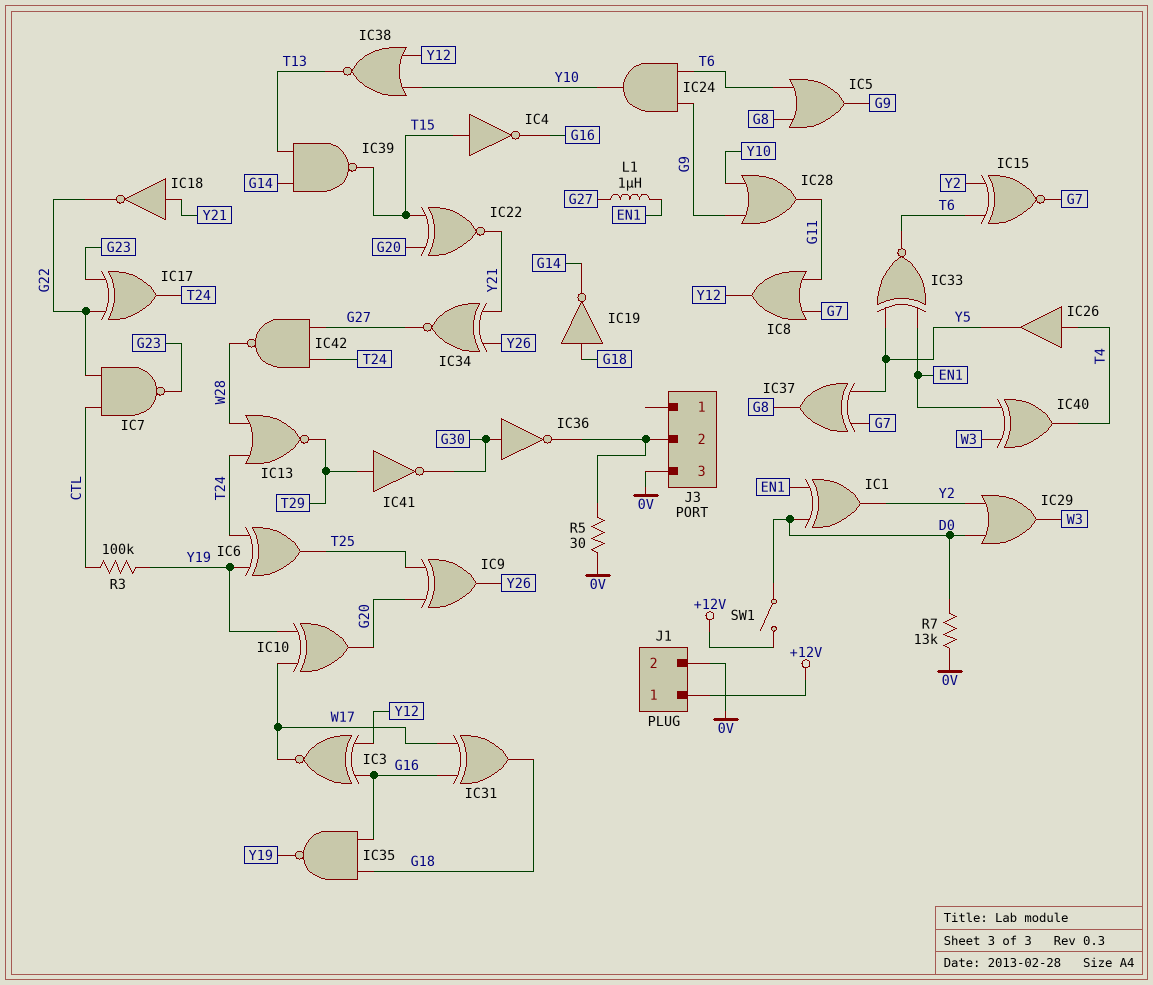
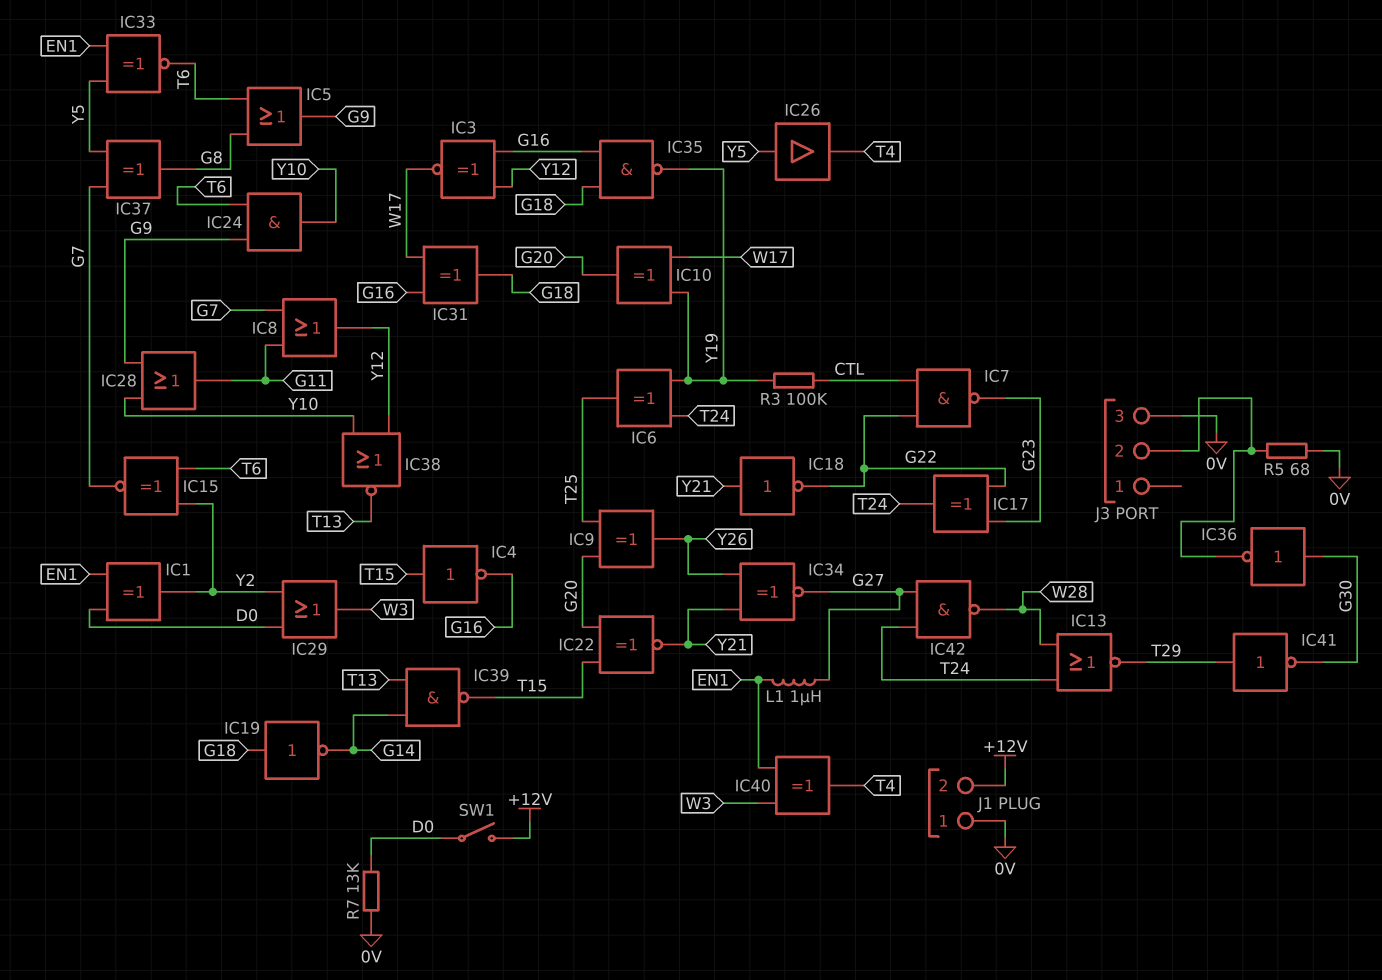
IC26: buffer (in T4, out Y5) -> buffer (in Y5, out T4)
J1 pin 1: +12V -> 0V
J1 pin 2: 0V -> +12V
R5: 30 (0V, J3/2) -> 68 (0V, J3/2)

